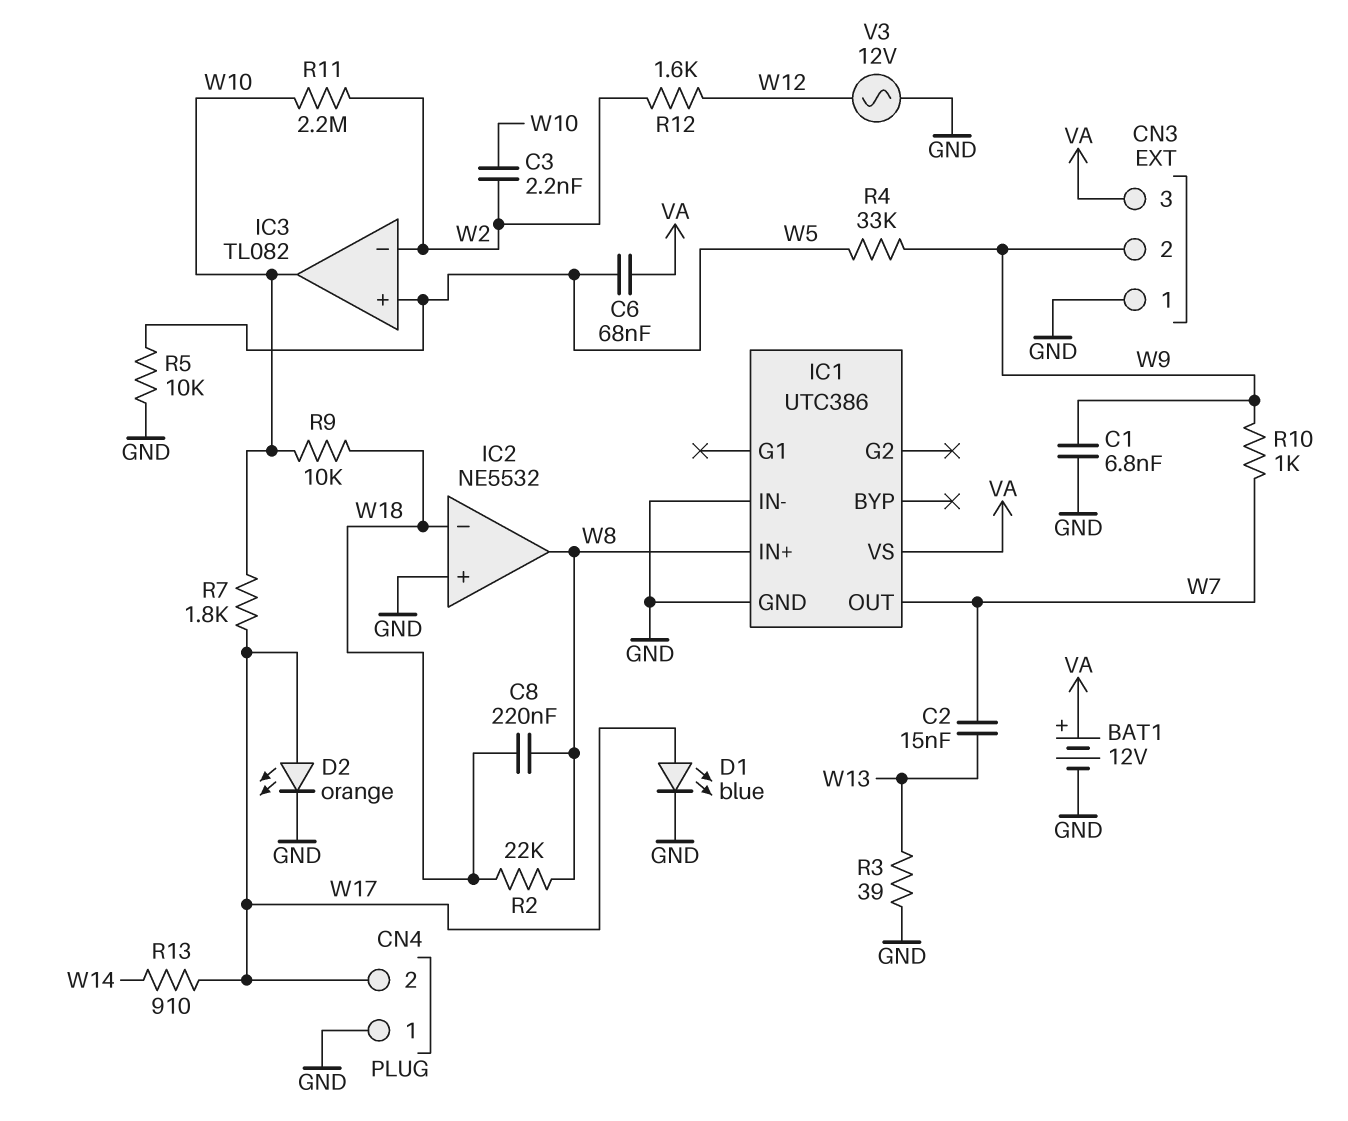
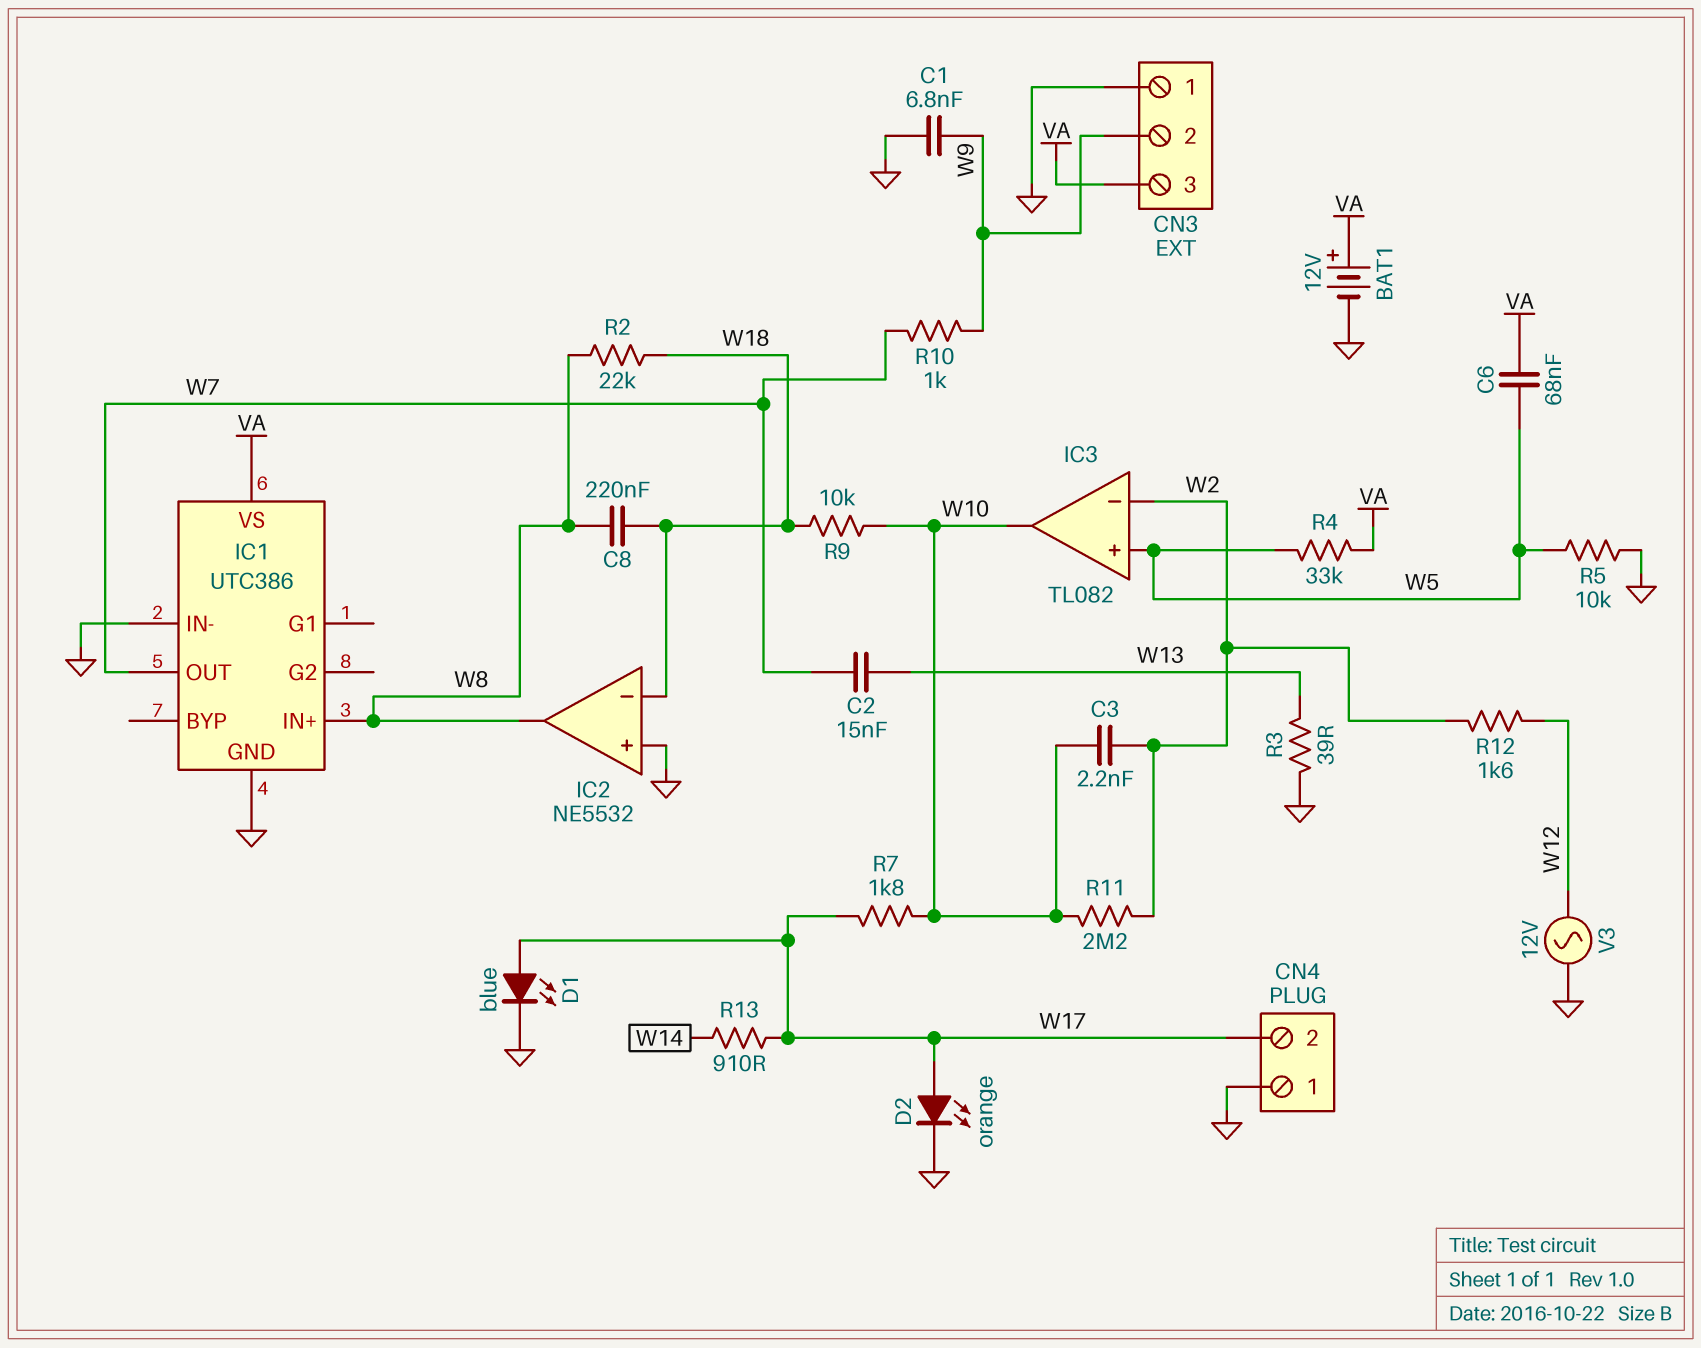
R4: 33k (W5, W9) -> 33k (VA, W5)

